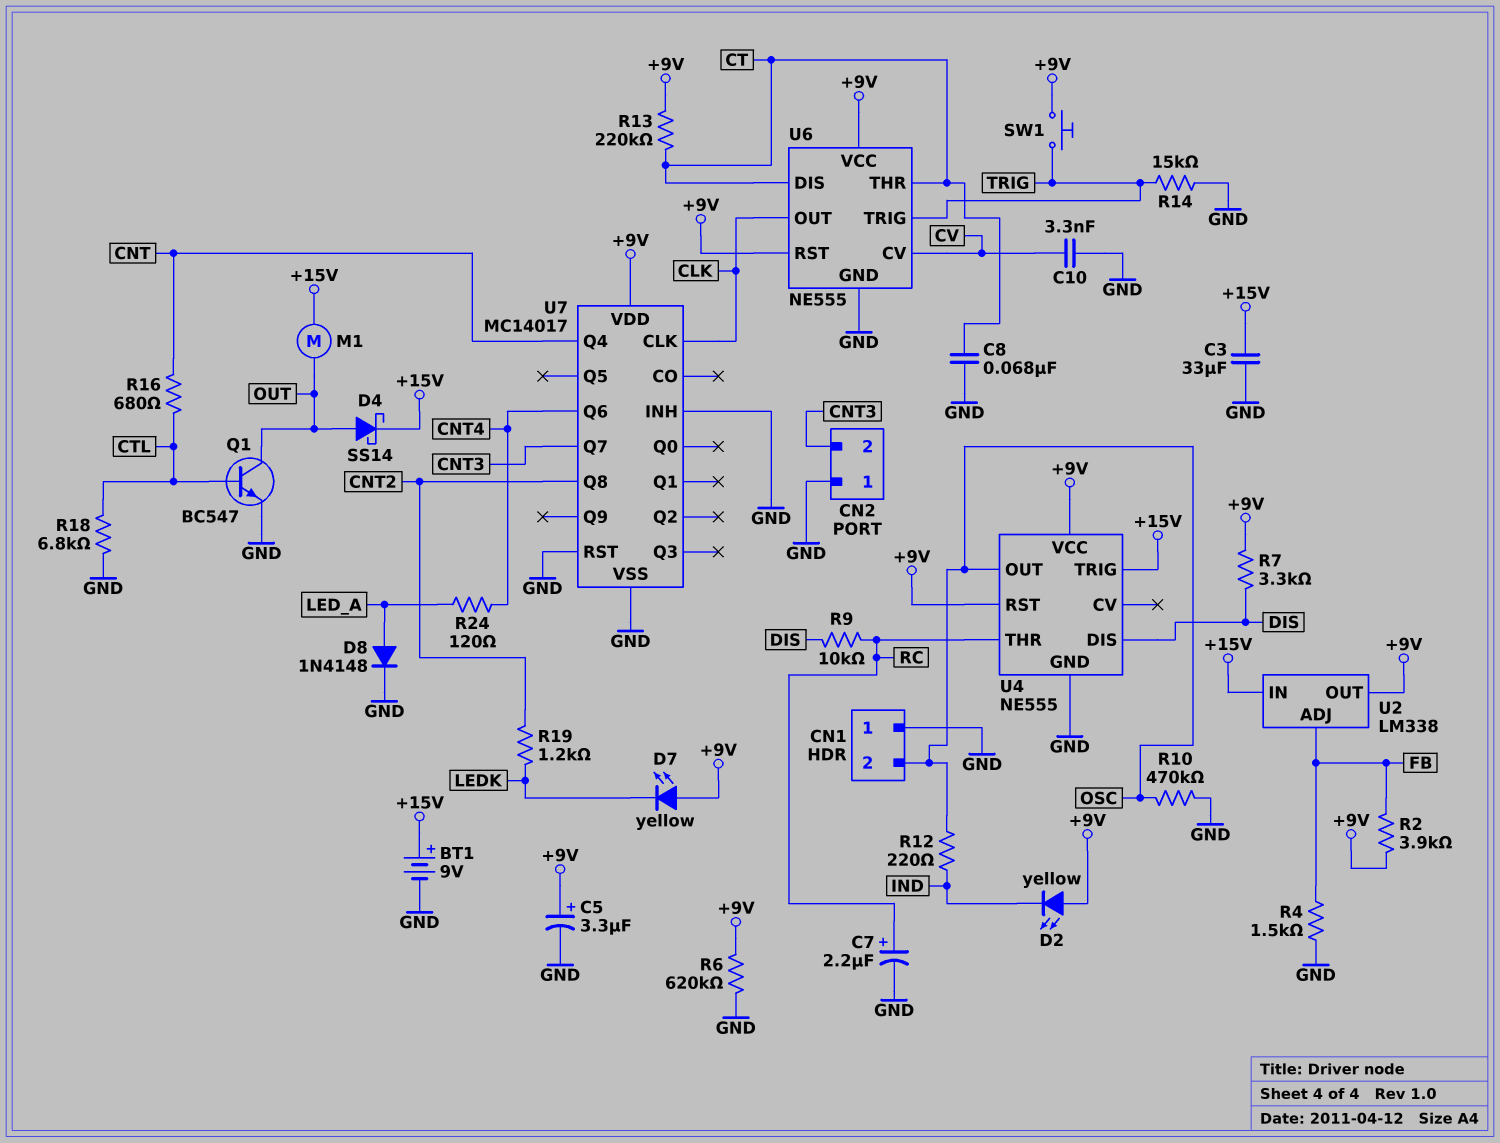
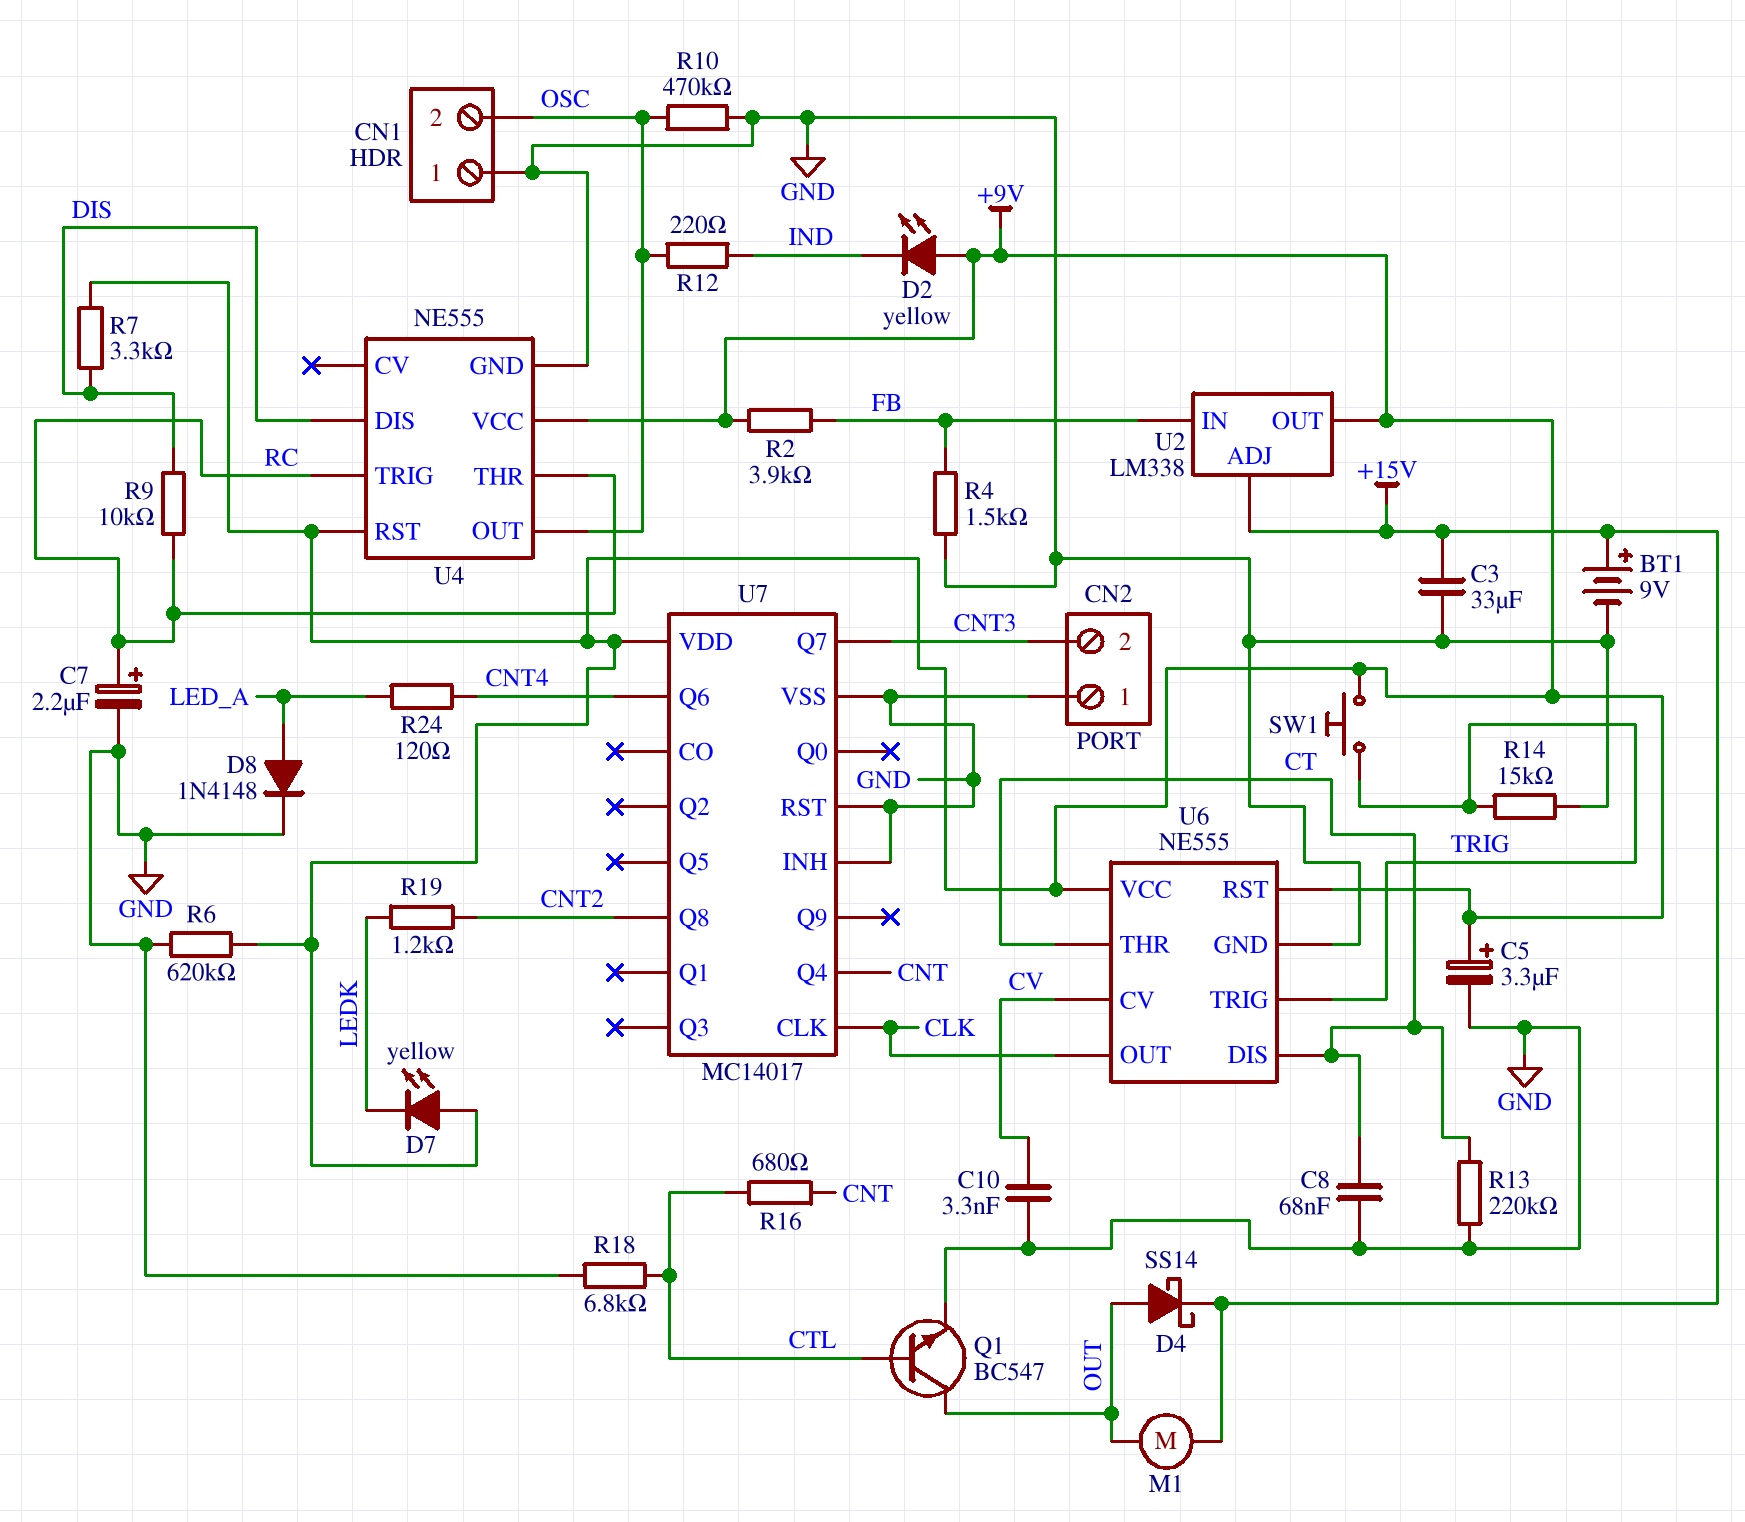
R13: 220k (+9V, CT) -> 220k (CT, GND)
U2 pin ADJ: FB -> +15V
U2 pin IN: +15V -> FB
U4 pin TRIG: +15V -> RC

